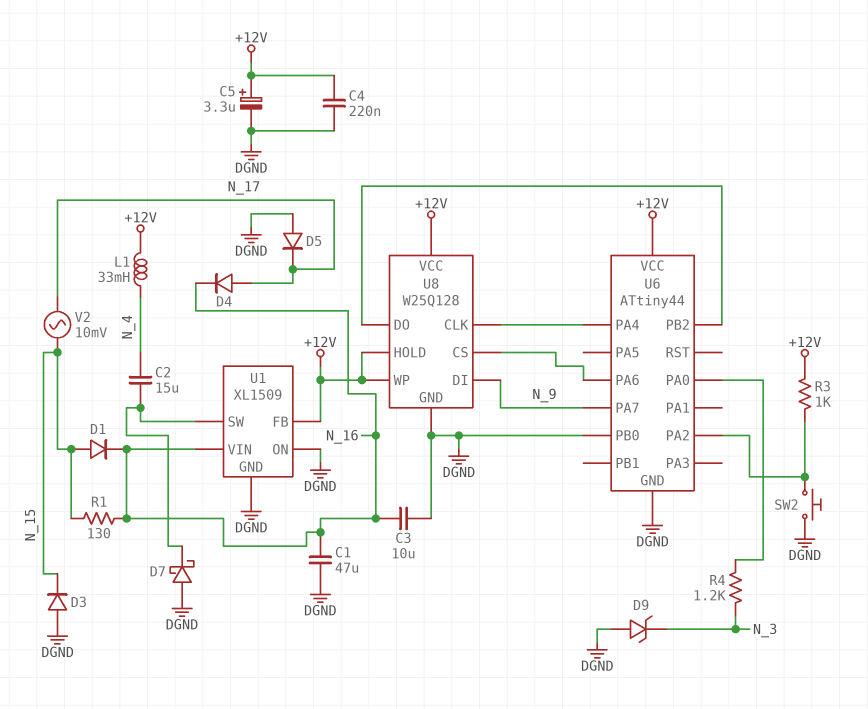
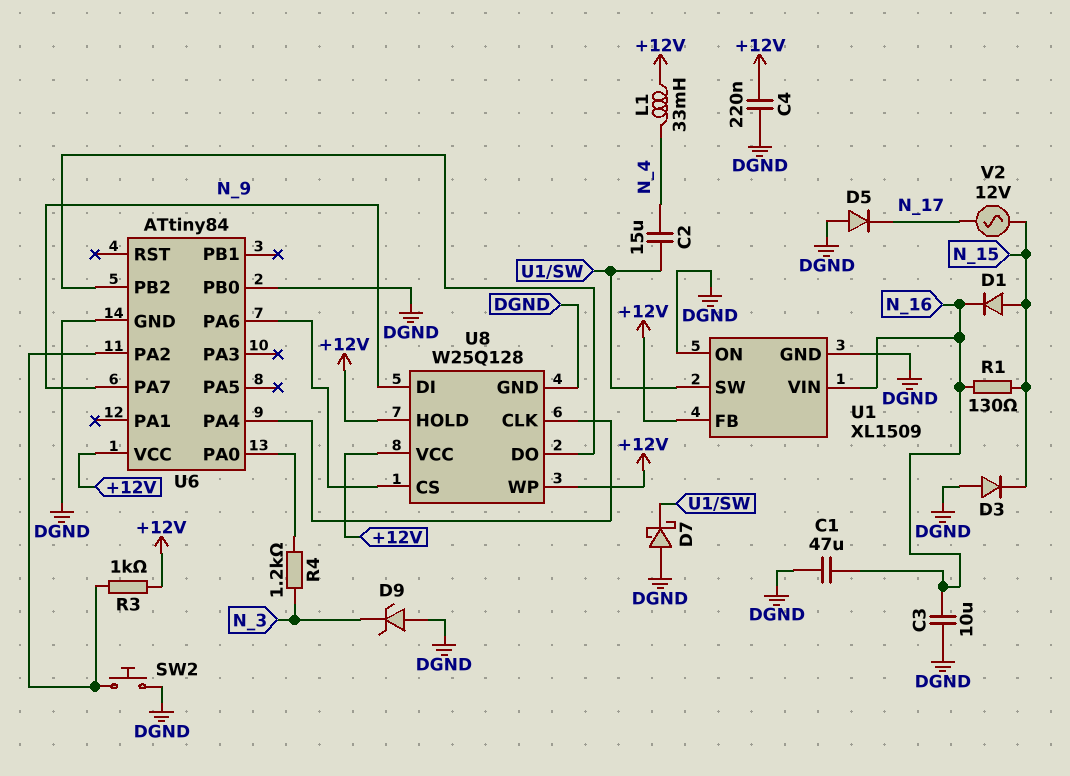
C5: 3.3uF (plus +12V, minus DGND) -> none
D4: diode (A N_17, K N_16) -> none
U6: ATtiny44 -> ATtiny84
V2: AC 10mV (N_15, N_17) -> AC 12V (N_15, N_17)

